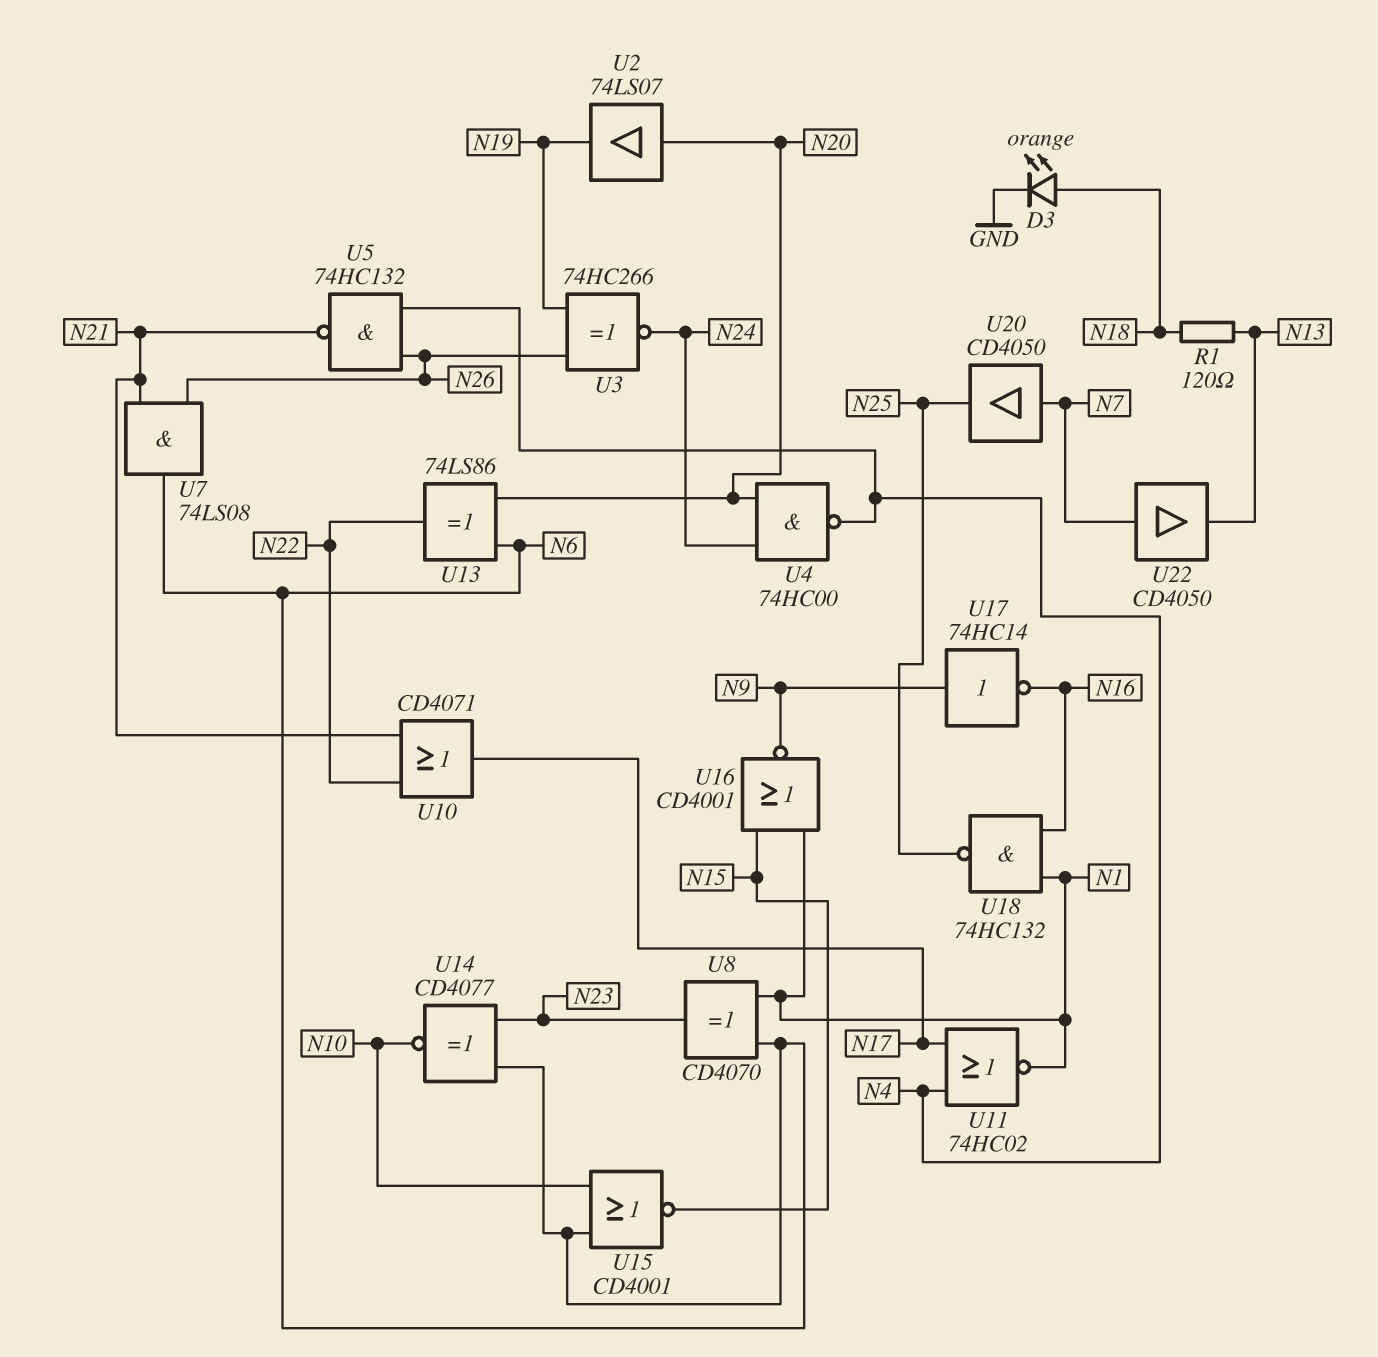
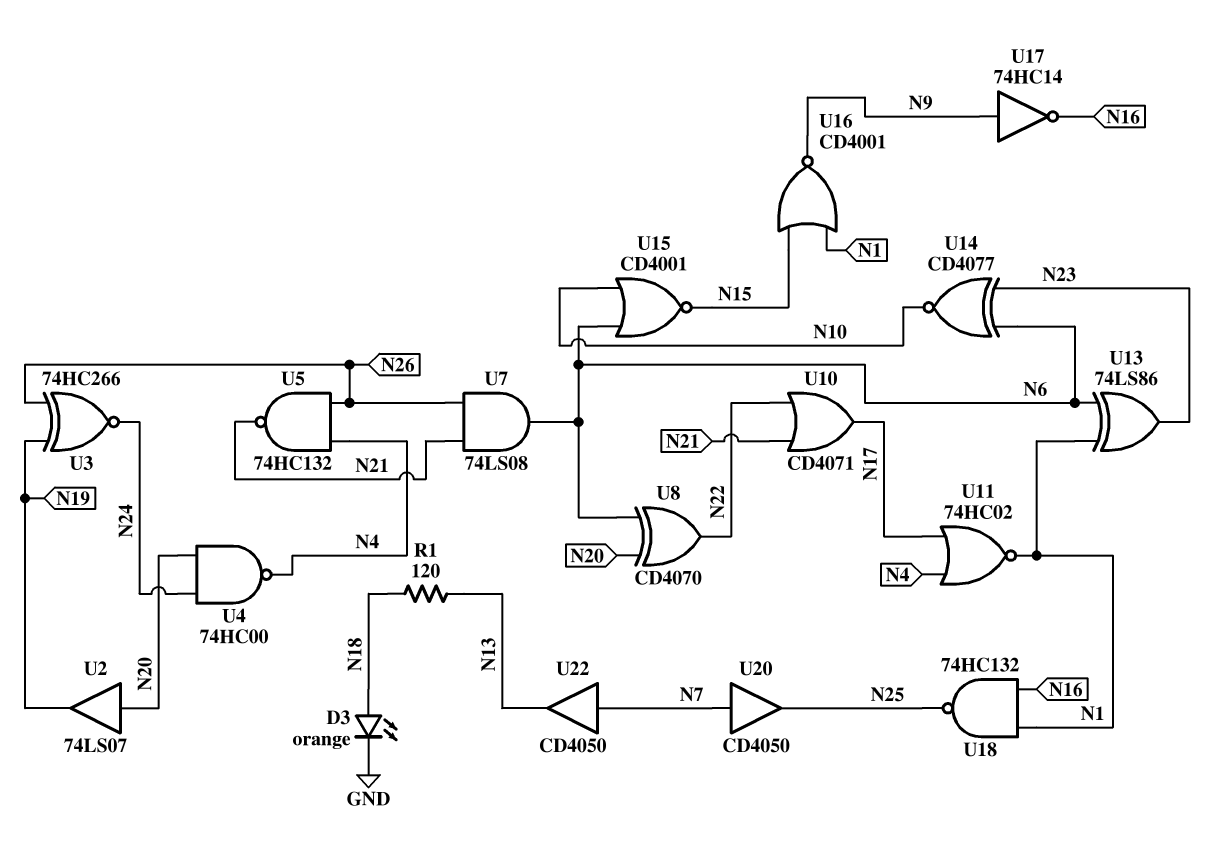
U8: XOR CD4070 (in N1, in N6, out N23) -> XOR CD4070 (in N6, in N20, out N22)
U13: XOR 74LS86 (in N6, in N20, out N22) -> XOR 74LS86 (in N1, in N6, out N23)

